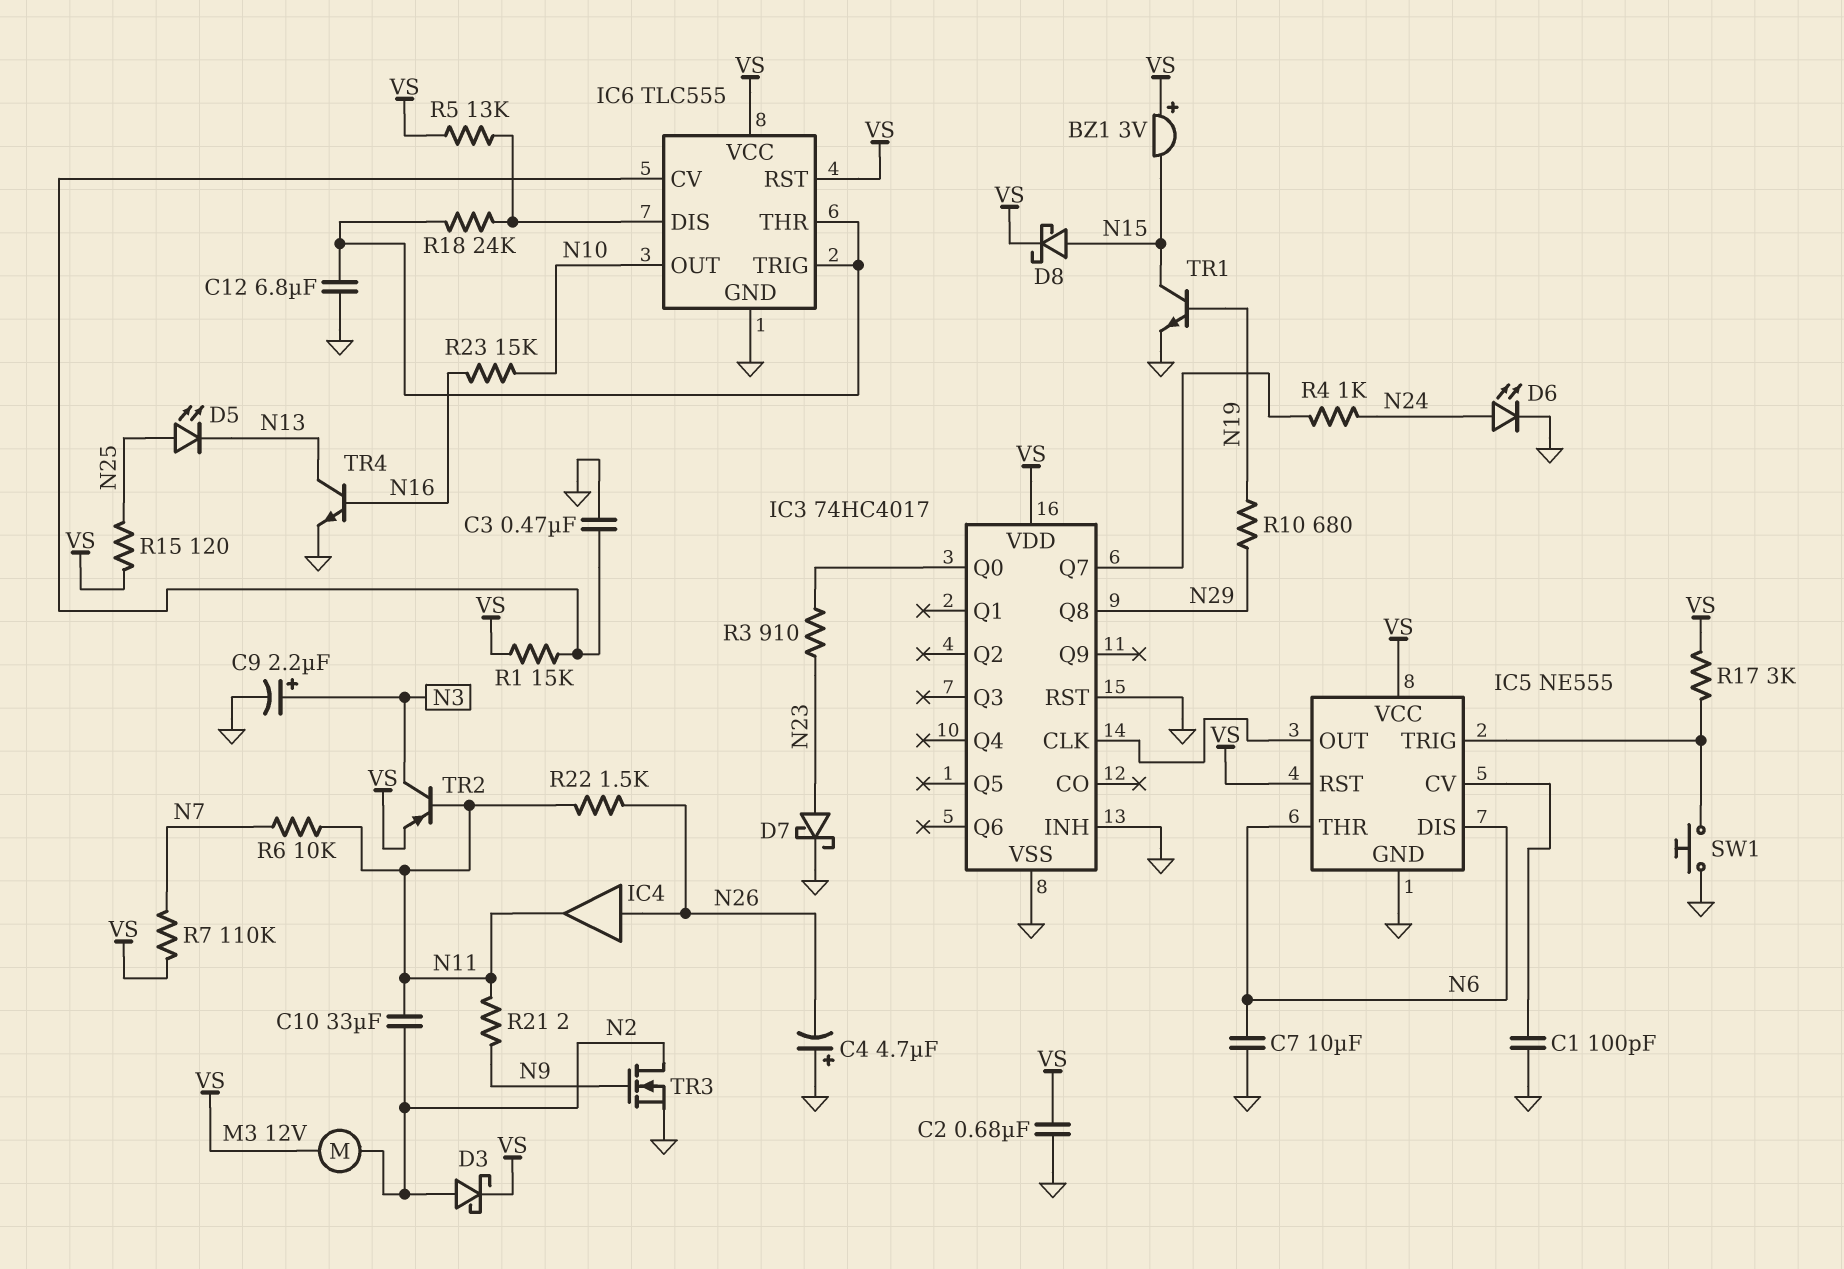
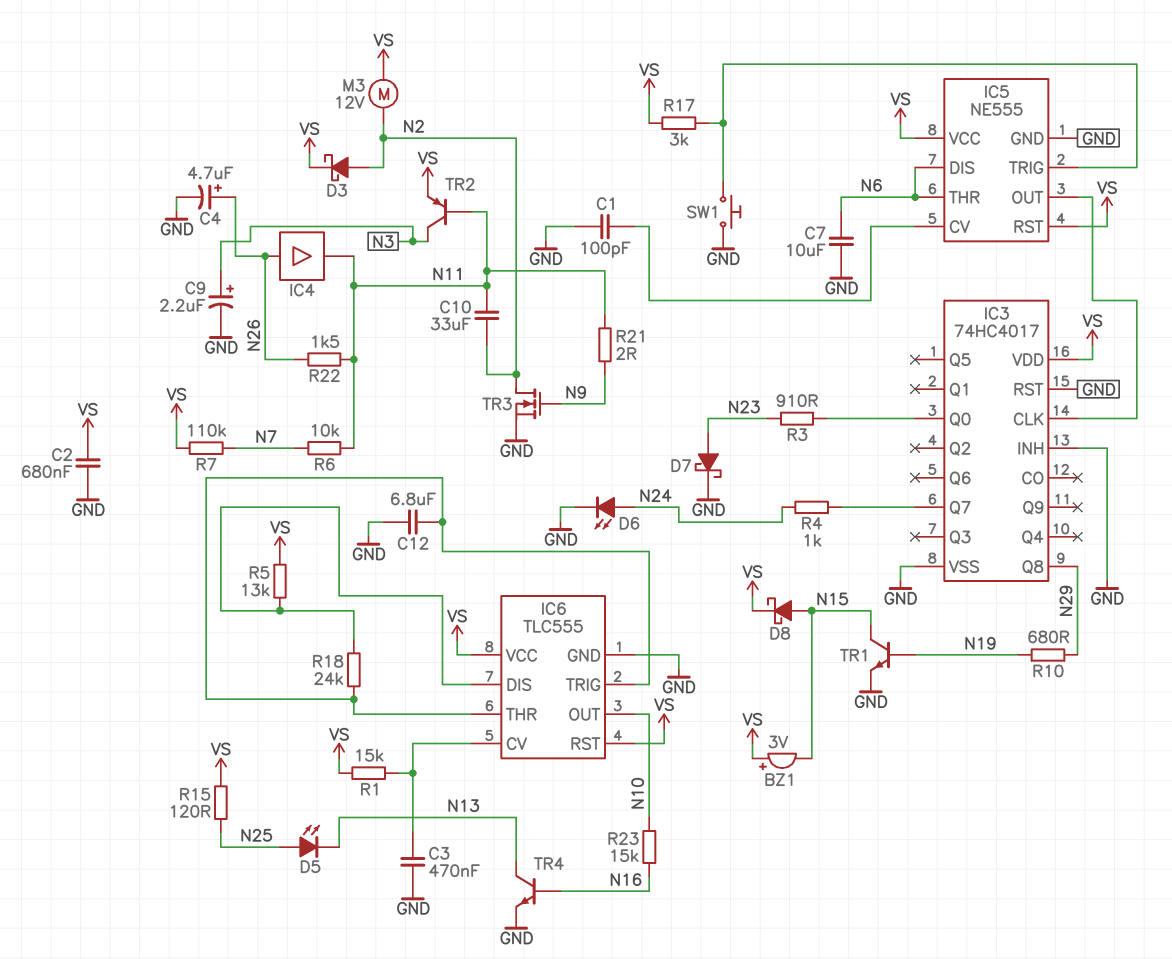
C4: 4.7uF (plus GND, minus N26) -> 4.7uF (plus N26, minus GND)

